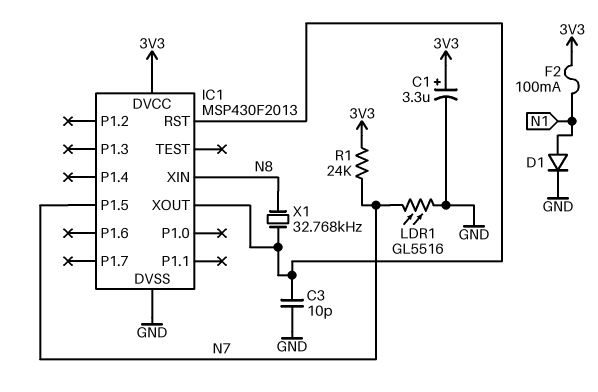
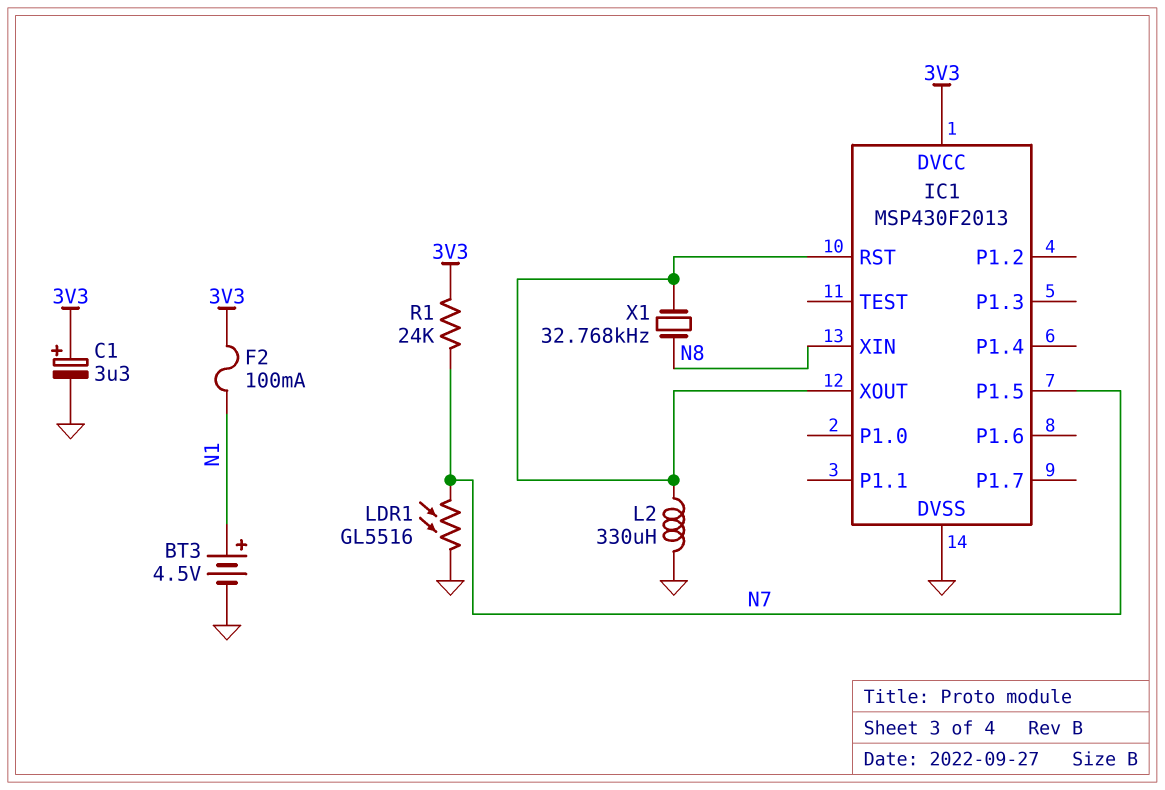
BT3: none -> 4.5V (plus N1, minus GND)
C3: 10pF (GND, IC1/RST) -> none
D1: diode (A N1, K GND) -> none
L2: none -> 330uH (GND, IC1/RST)

